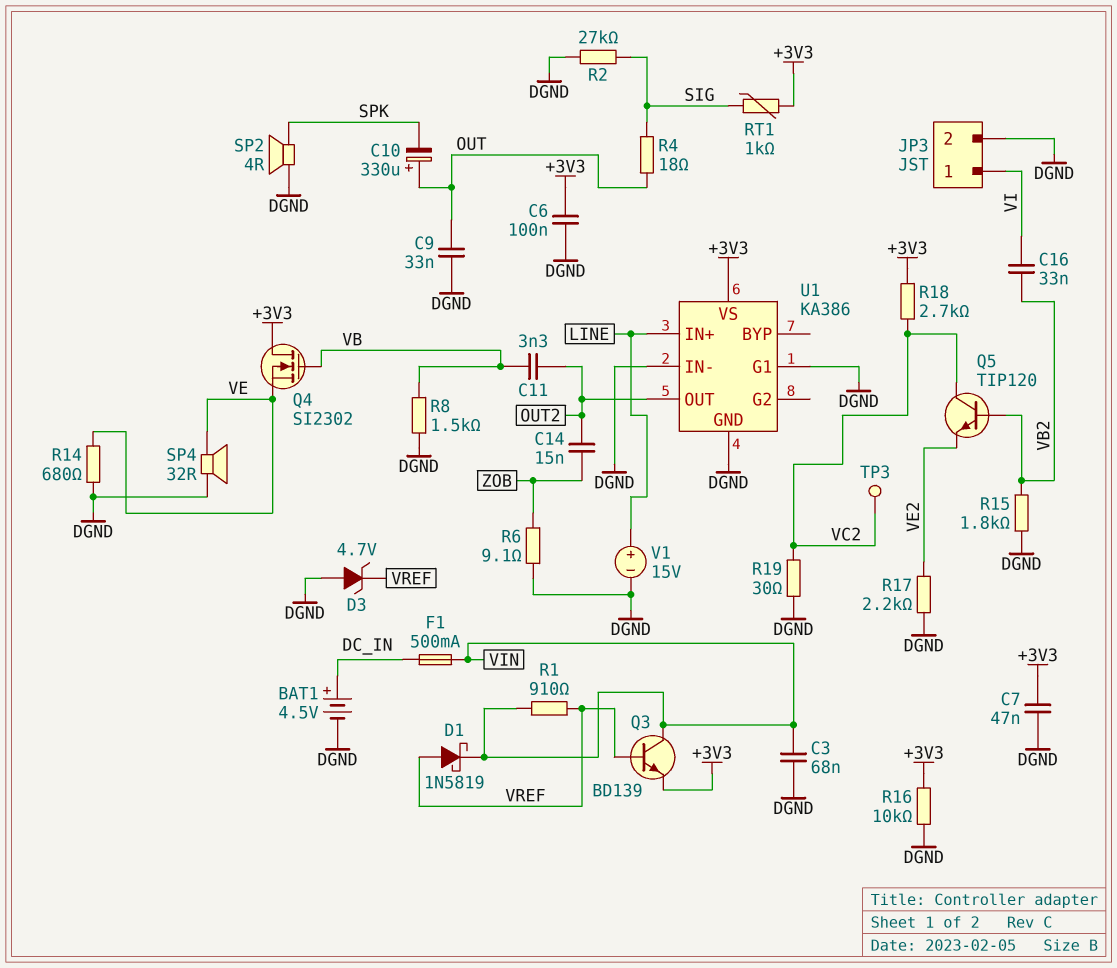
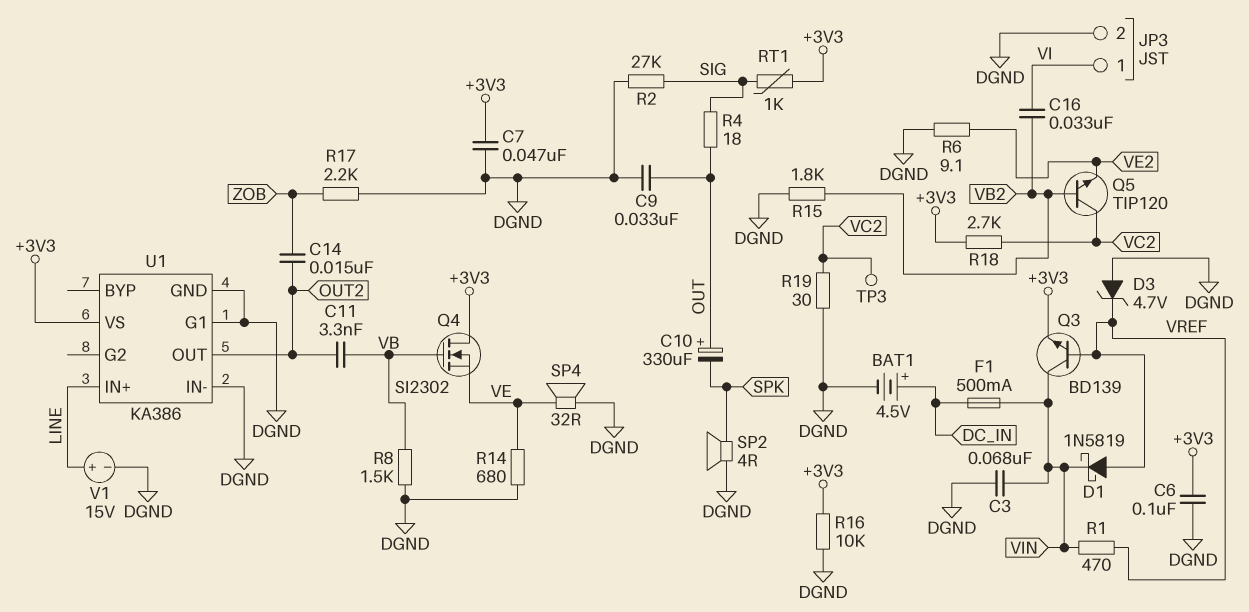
R1: 910 (VIN, VREF) -> 470 (VIN, VREF)
R6: 9.1 (DGND, ZOB) -> 9.1 (DGND, VE2)
R17: 2.2k (DGND, VE2) -> 2.2k (DGND, ZOB)

